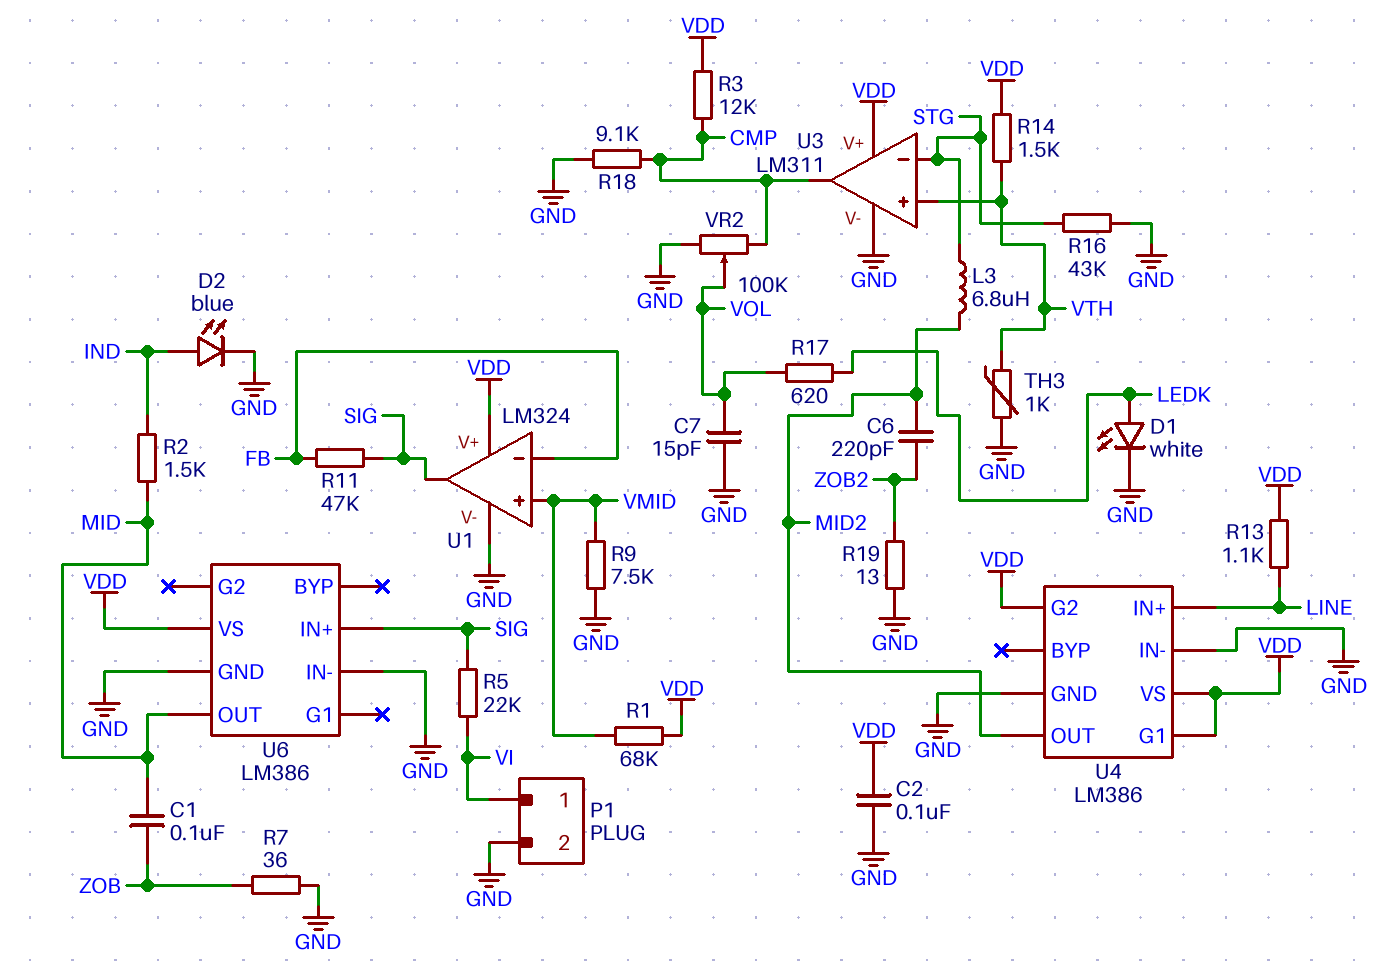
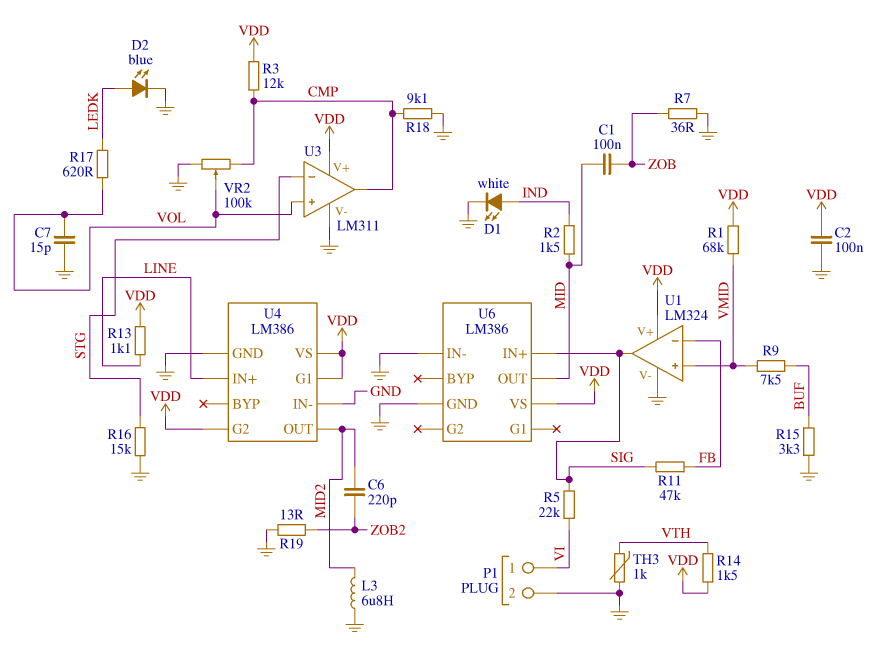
D1: LED white (A LEDK, K GND) -> LED white (A IND, K GND)
D2: LED blue (A IND, K GND) -> LED blue (A LEDK, K GND)
L3: 6.8uH (MID2, STG) -> 6.8uH (GND, MID2)
R9: 7.5k (GND, VMID) -> 7.5k (BUF, VMID)
R15: none -> 3.3k (BUF, GND)
R16: 43k (GND, STG) -> 15k (GND, STG)
U3 pin in+: VTH -> VOL

